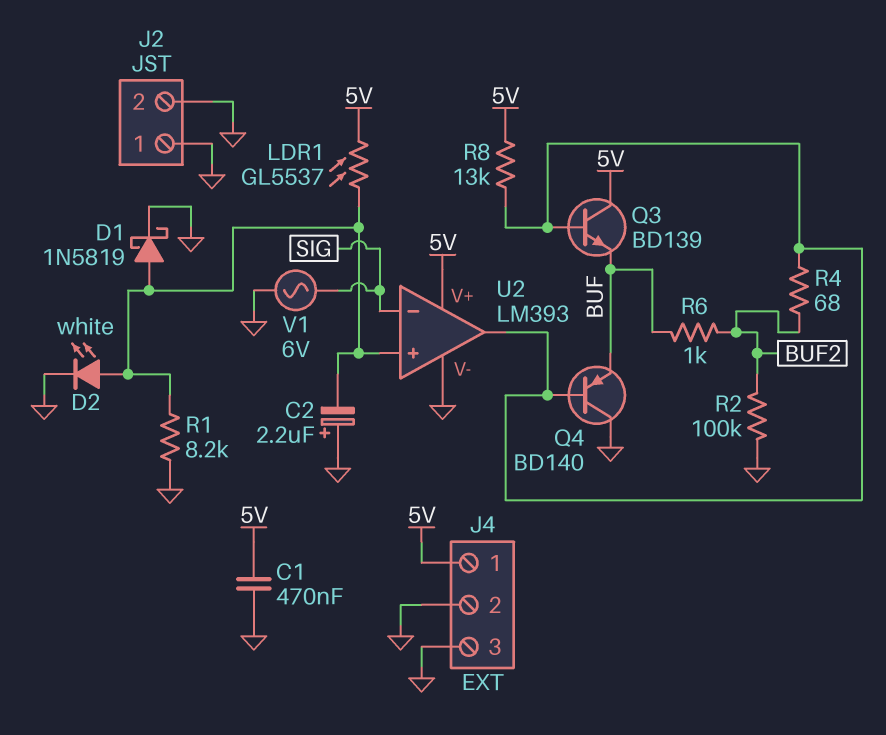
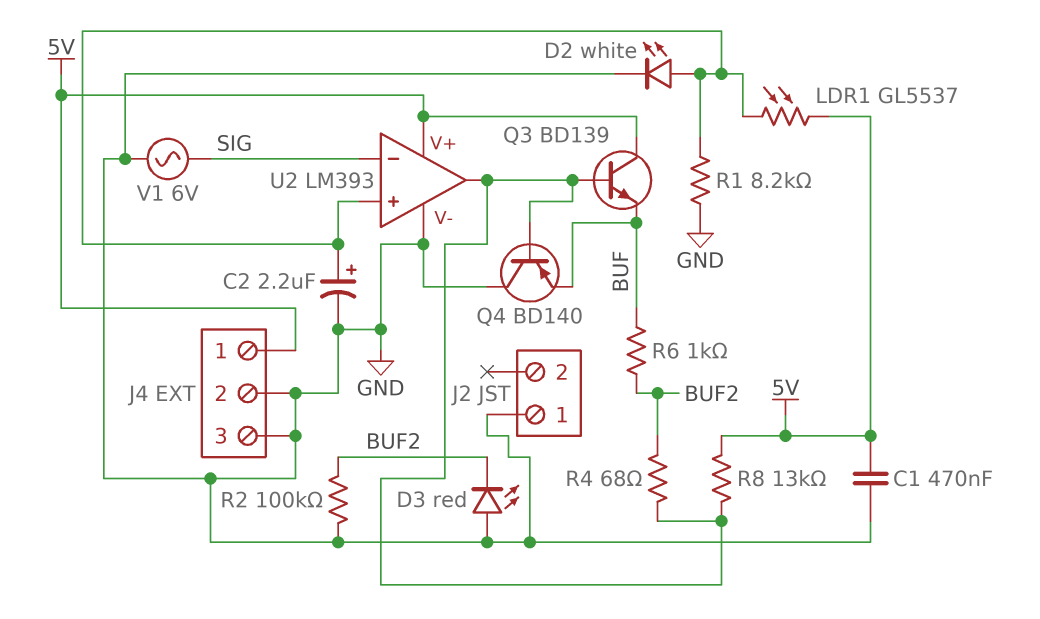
C2: 2.2uF (plus GND, minus U2/in+) -> 2.2uF (plus U2/in+, minus GND)
D1: schottky 1N5819 (A U2/in+, K GND) -> none
D3: none -> LED red (A GND, K BUF2)
J2 pin 2: GND -> none

